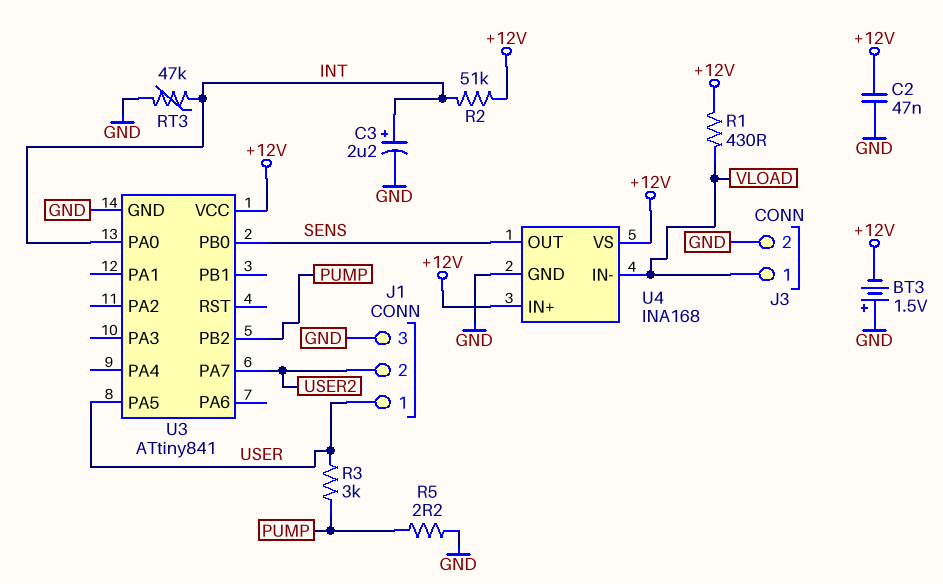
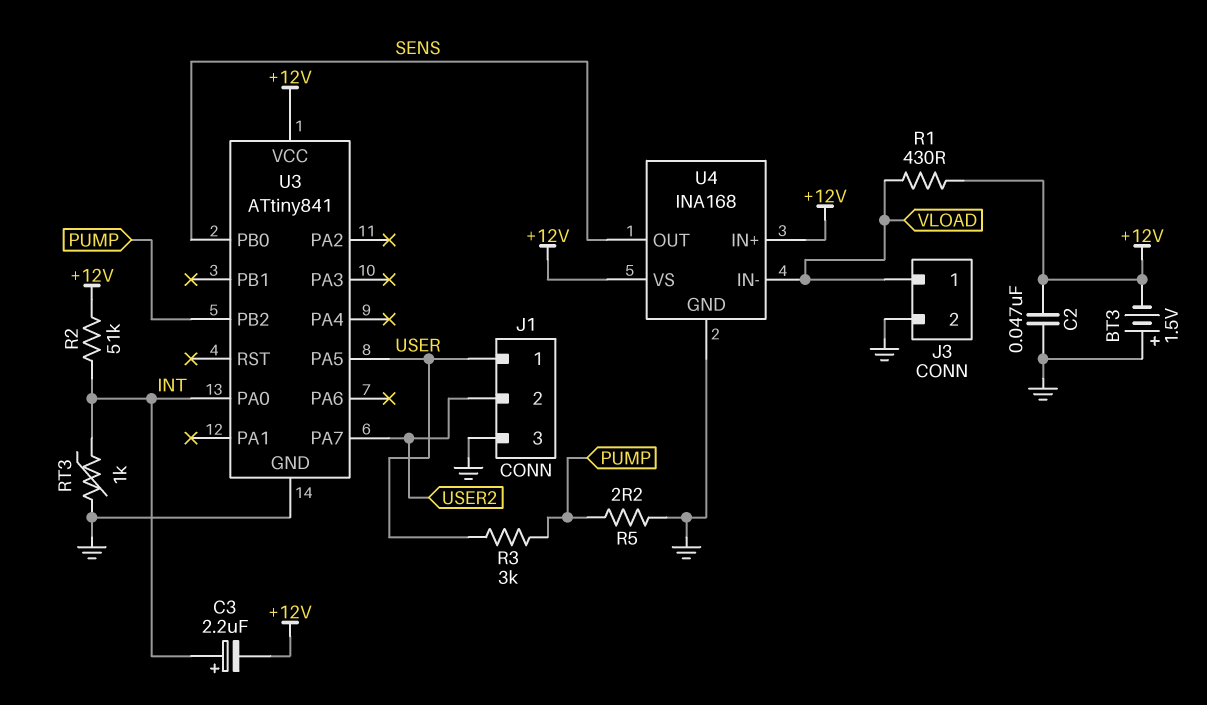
C3: 2.2uF (plus INT, minus GND) -> 2.2uF (plus INT, minus +12V)
RT3: 47k (GND, INT) -> 1k (GND, INT)

